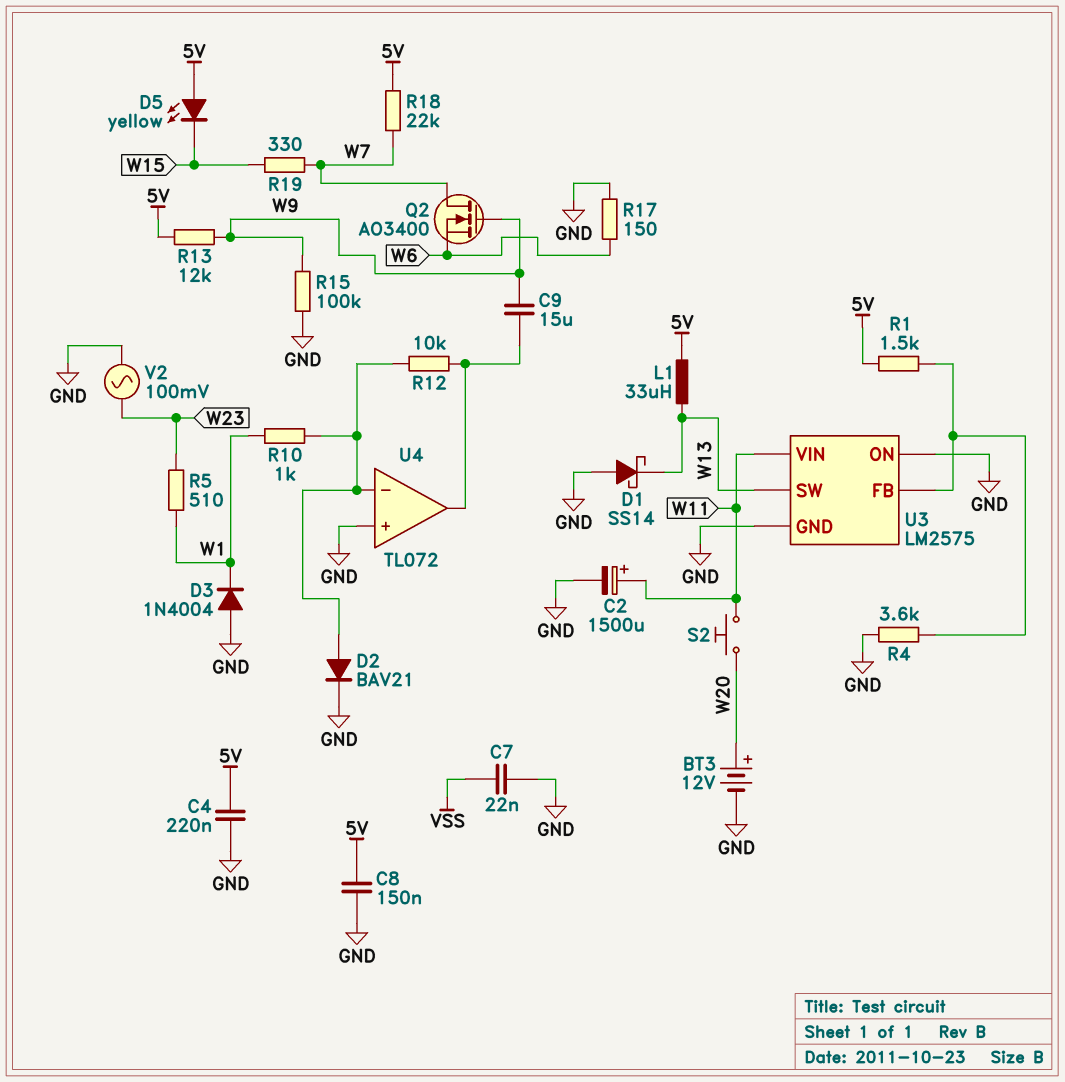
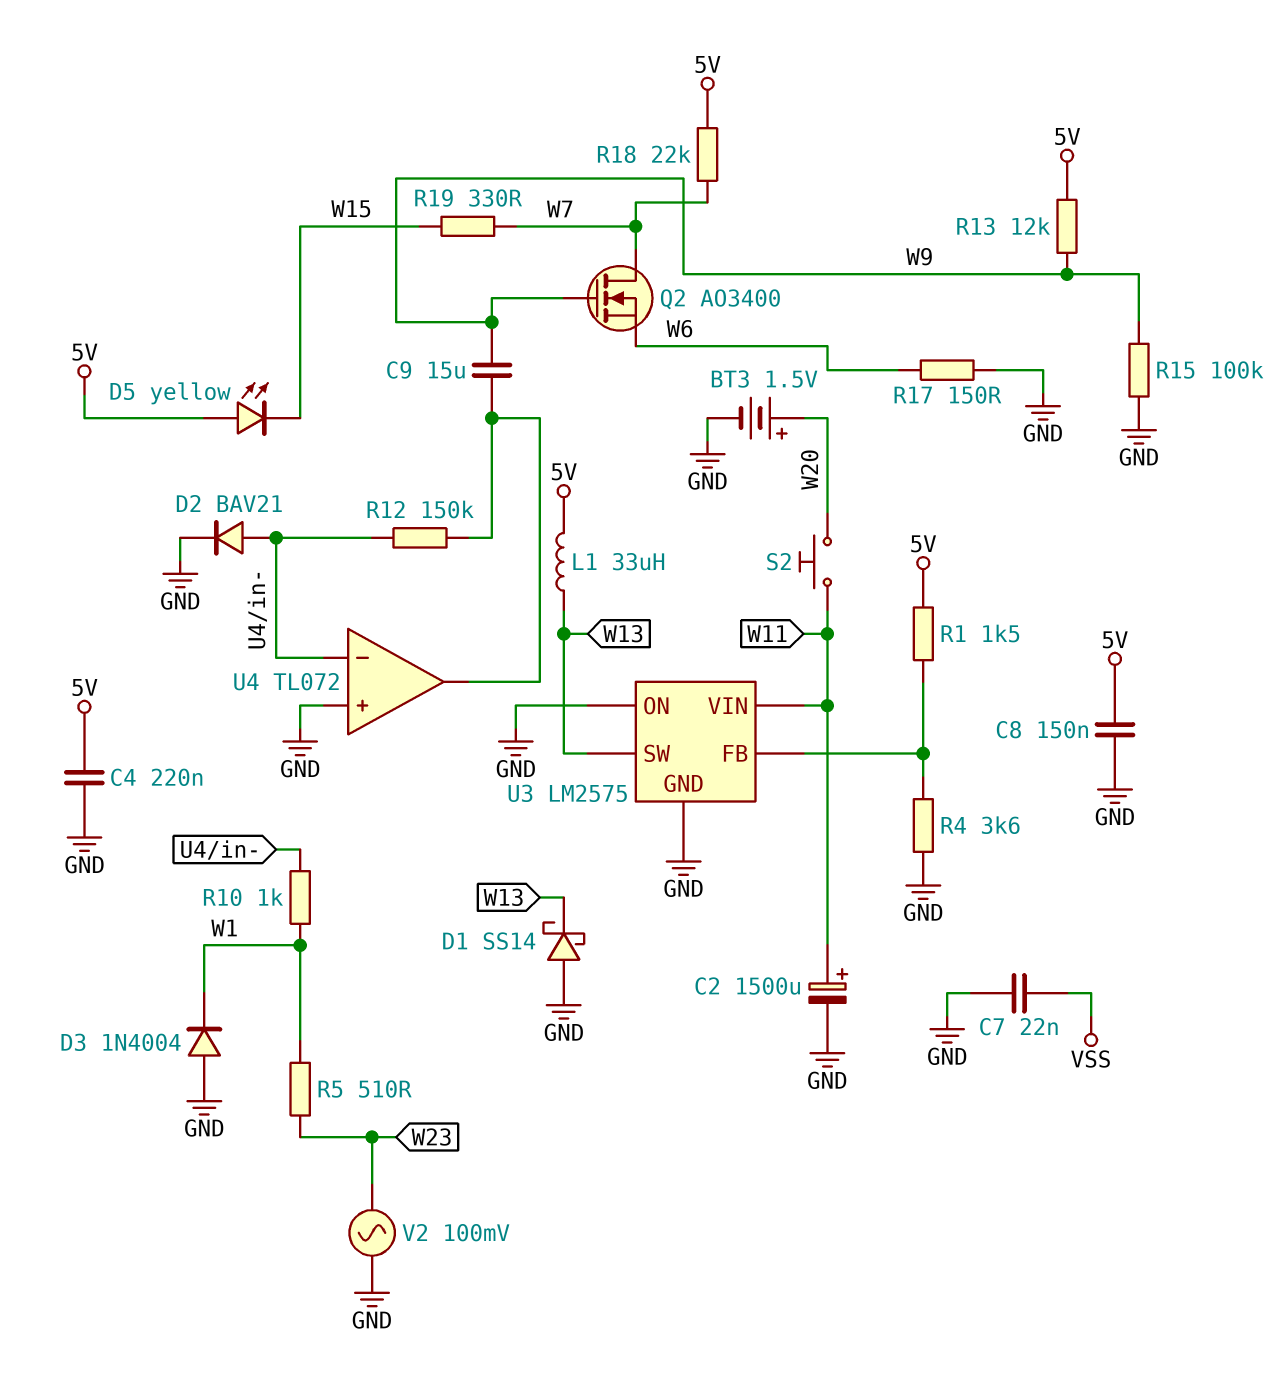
BT3: 12V (plus W20, minus GND) -> 1.5V (plus W20, minus GND)
R12: 10k (U4/in-, U4/out) -> 150k (U4/in-, U4/out)

